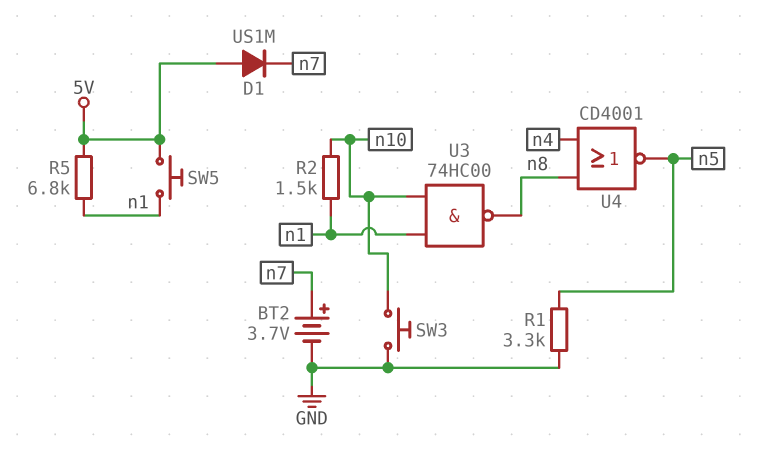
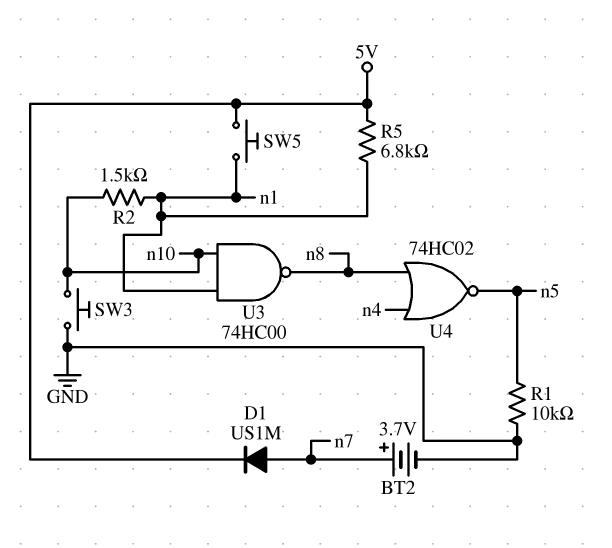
D1: diode US1M (A 5V, K n7) -> diode US1M (A n7, K 5V)
R1: 3.3k (GND, n5) -> 10k (GND, n5)
U4: NOR CD4001 (in n4, in n8, out n5) -> NOR 74HC02 (in n4, in n8, out n5)

